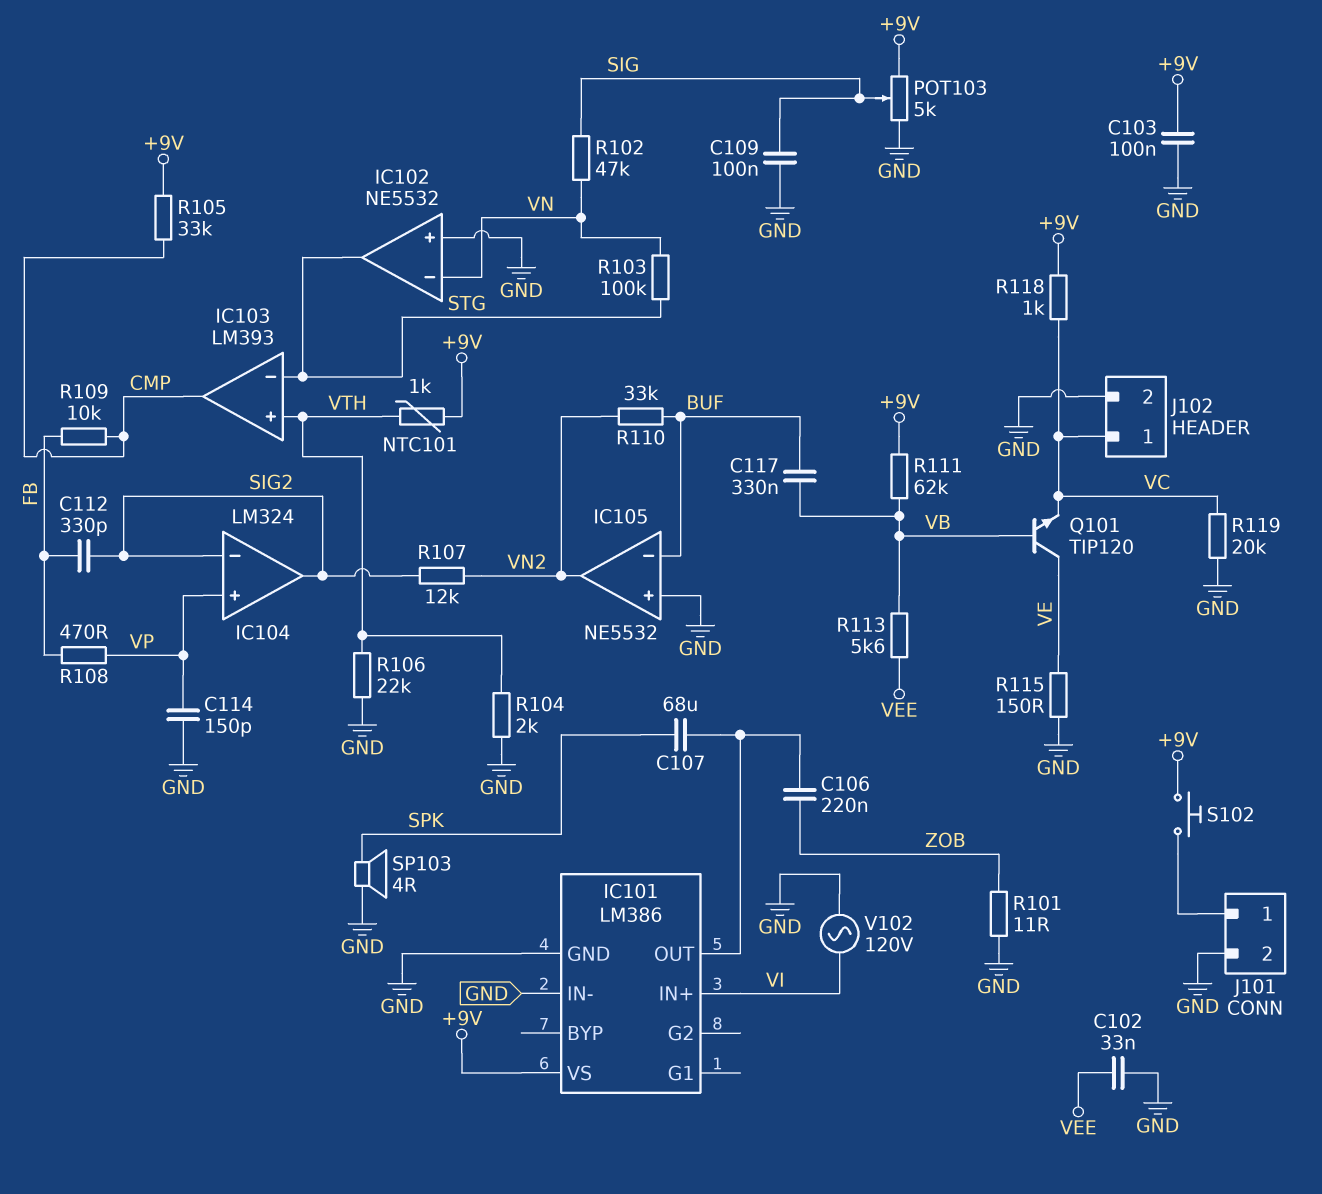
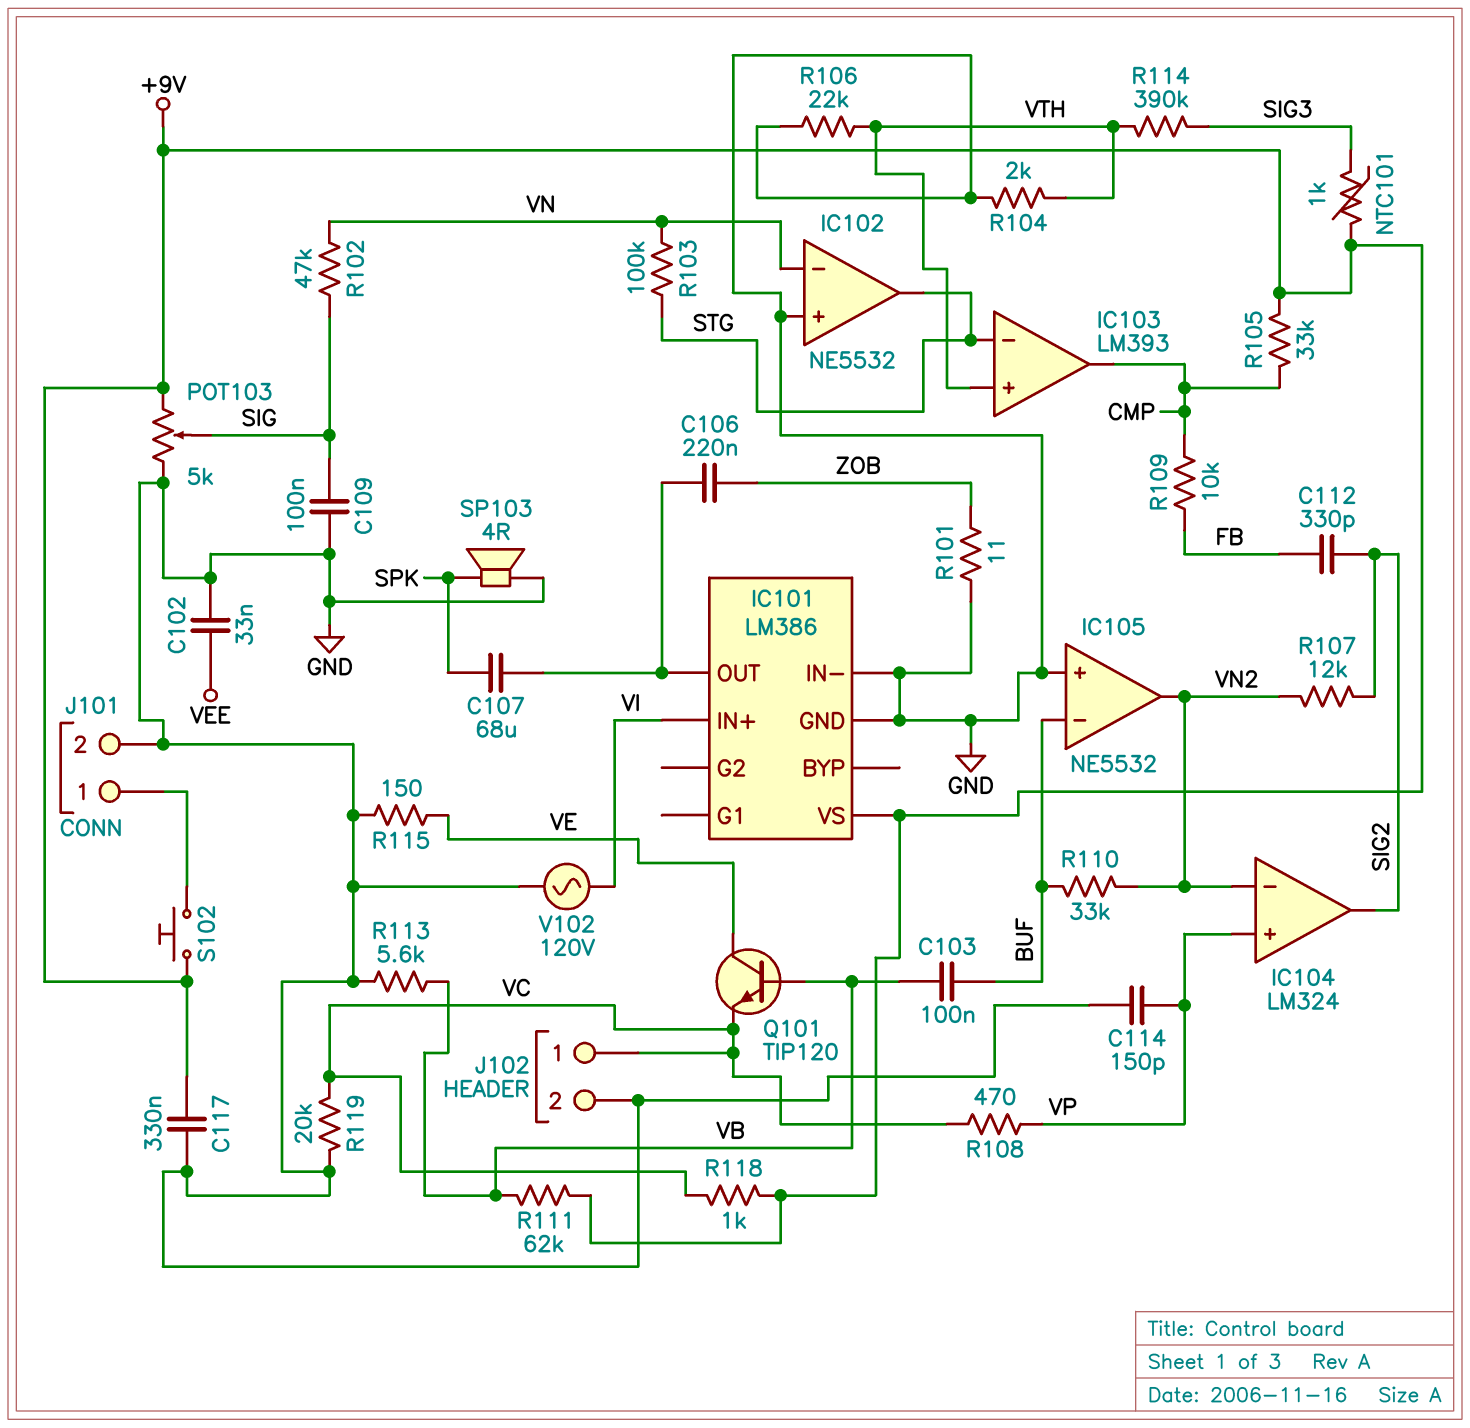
C103: 100nF (+9V, GND) -> 100nF (BUF, VB)
C117: 330nF (BUF, VB) -> 330nF (+9V, GND)
IC104 pin in-: SIG2 -> VN2
NTC101: 1k (+9V, VTH) -> 1k (+9V, SIG3)
R108: 470 (FB, VP) -> 470 (VC, VP)
R113: 5.6k (VB, VEE) -> 5.6k (GND, VB)
R114: none -> 390k (SIG3, VTH)

